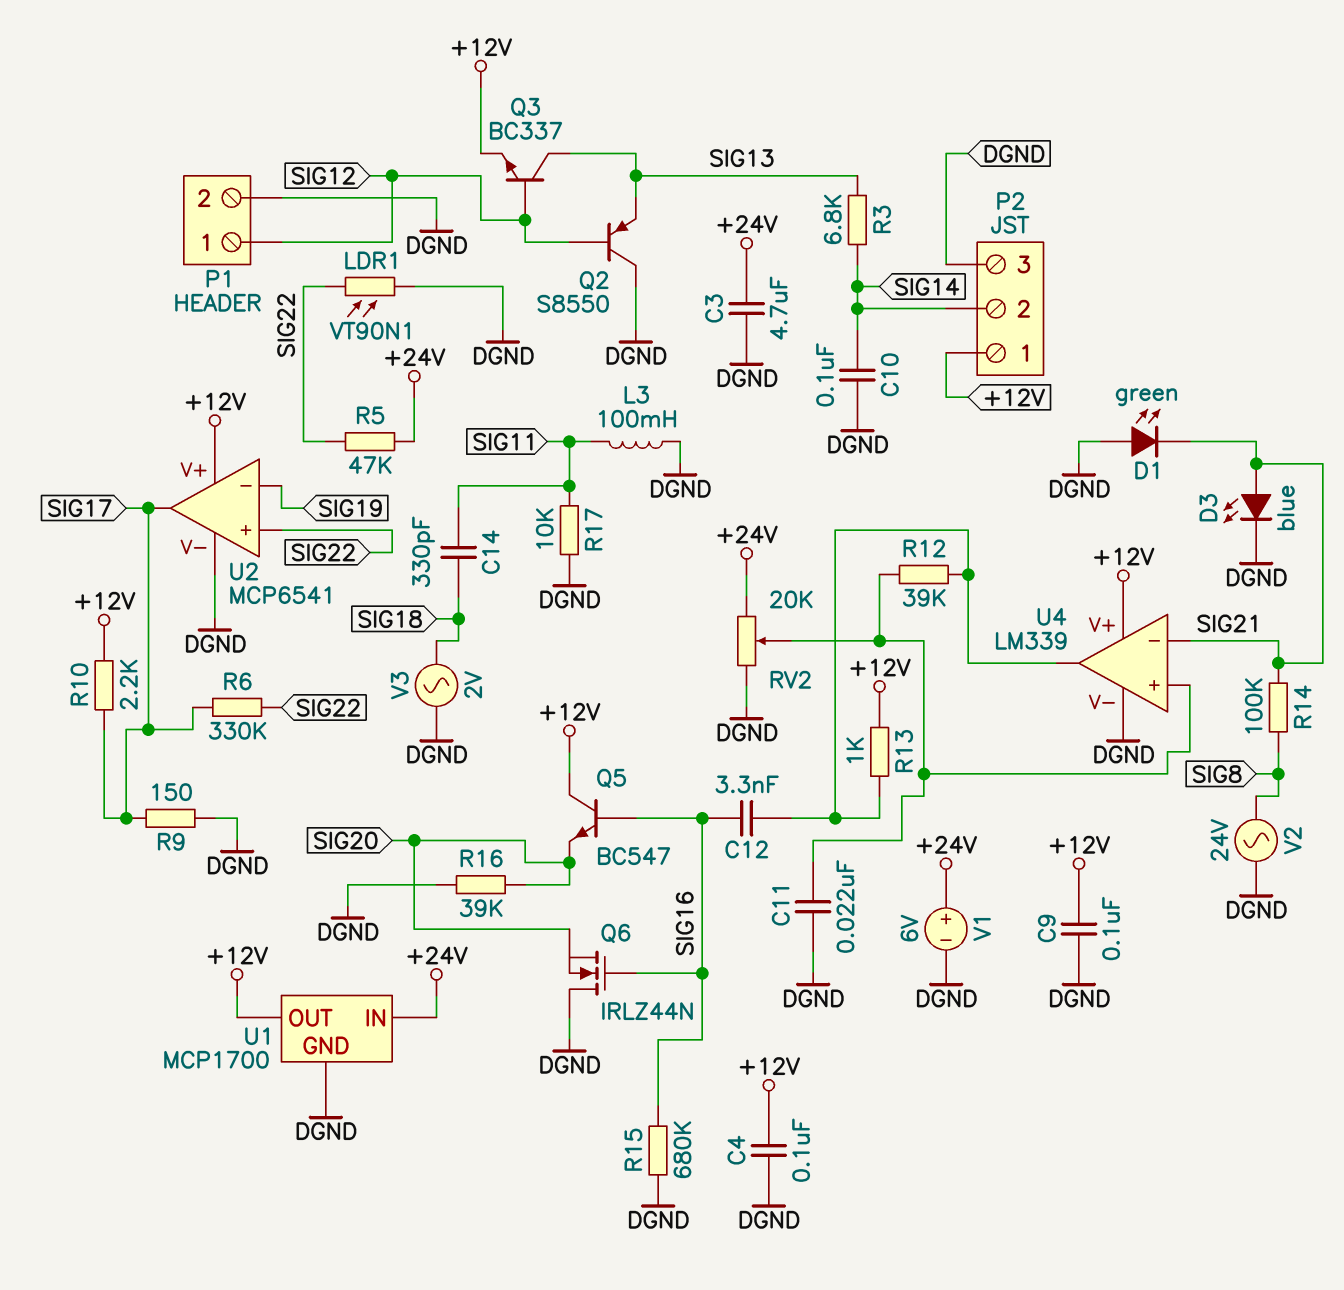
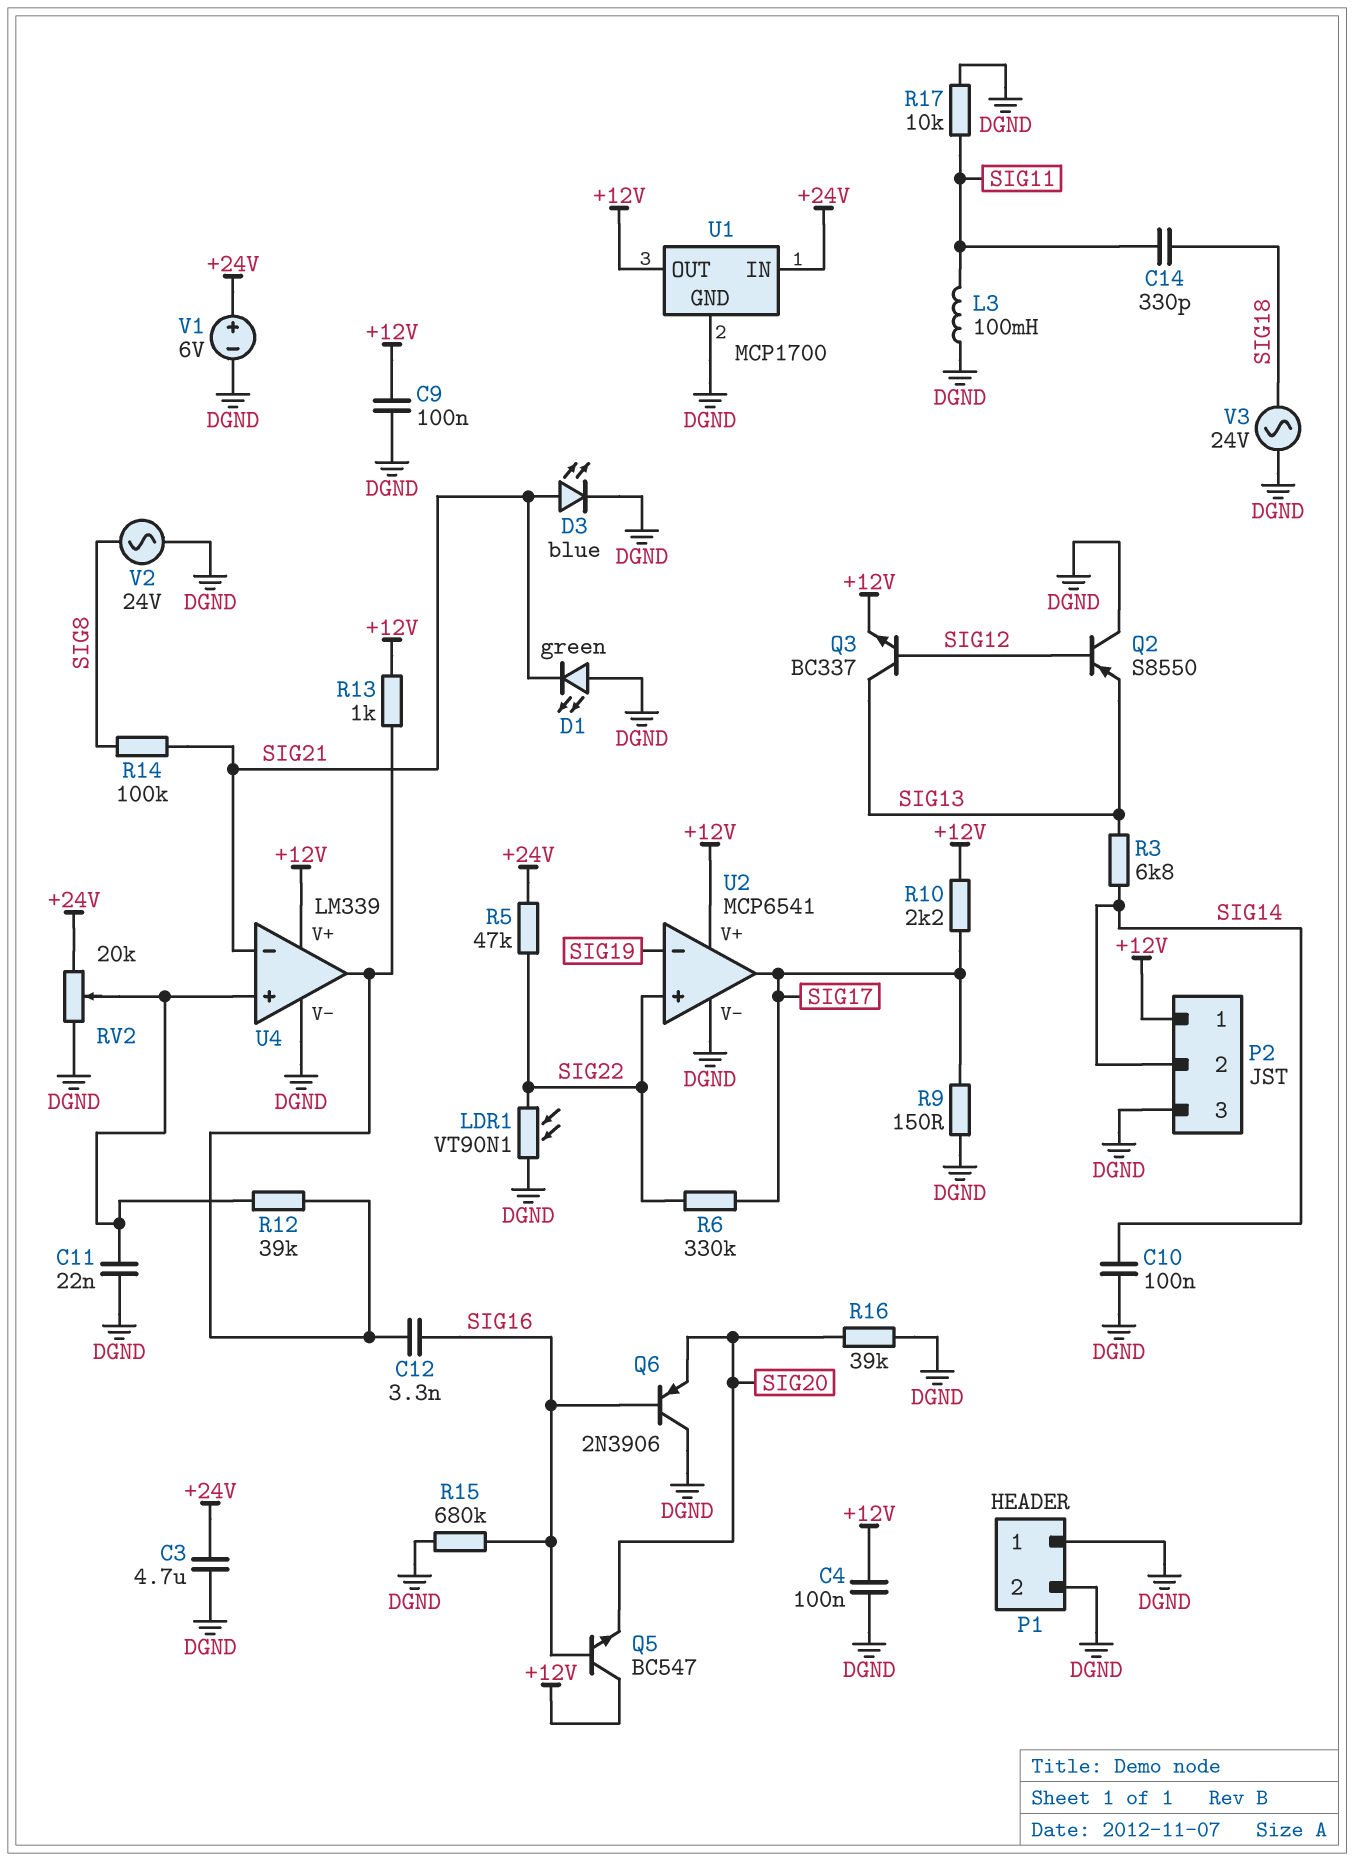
P1 pin 1: SIG12 -> DGND
Q6: NMOS IRLZ44N (G SIG16, D DGND, S SIG20) -> PNP 2N3906 (B SIG16, C DGND, E SIG20)
V3: AC 2V (DGND, SIG18) -> AC 24V (DGND, SIG18)

